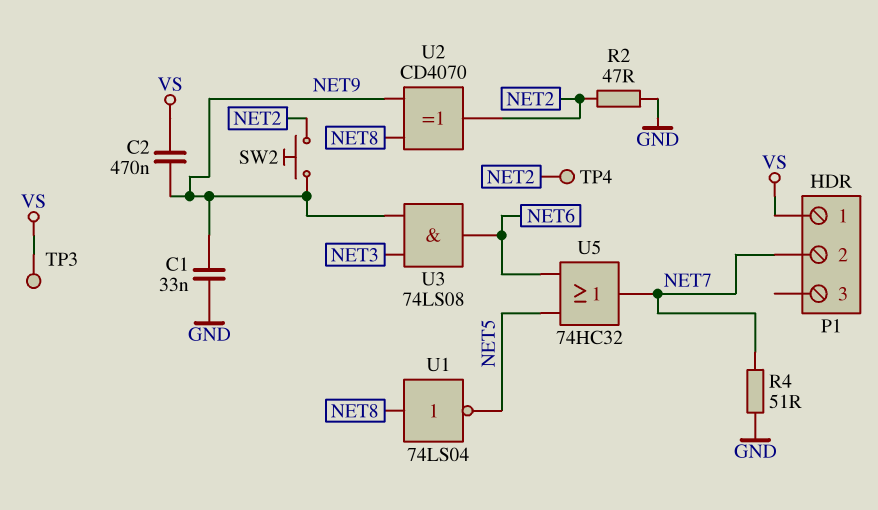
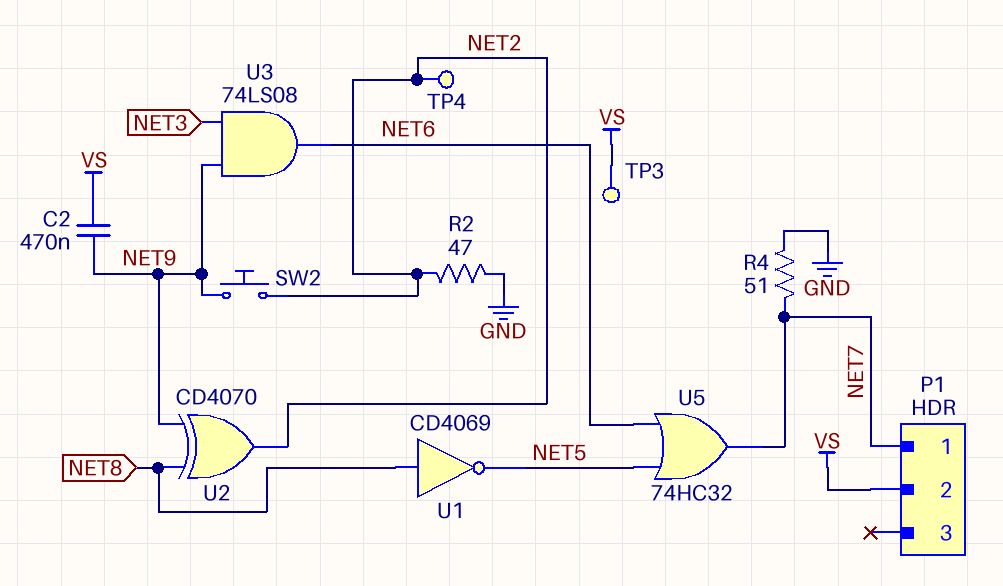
C1: 33nF (GND, NET9) -> none
P1 pin 1: VS -> NET7
P1 pin 2: NET7 -> VS
U1: NOT 74LS04 (in NET8, out NET5) -> NOT CD4069 (in NET8, out NET5)

